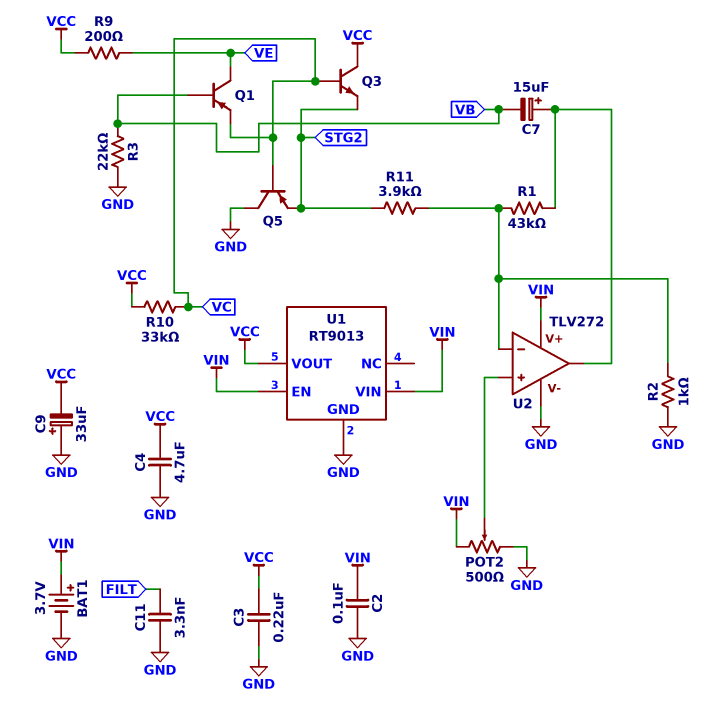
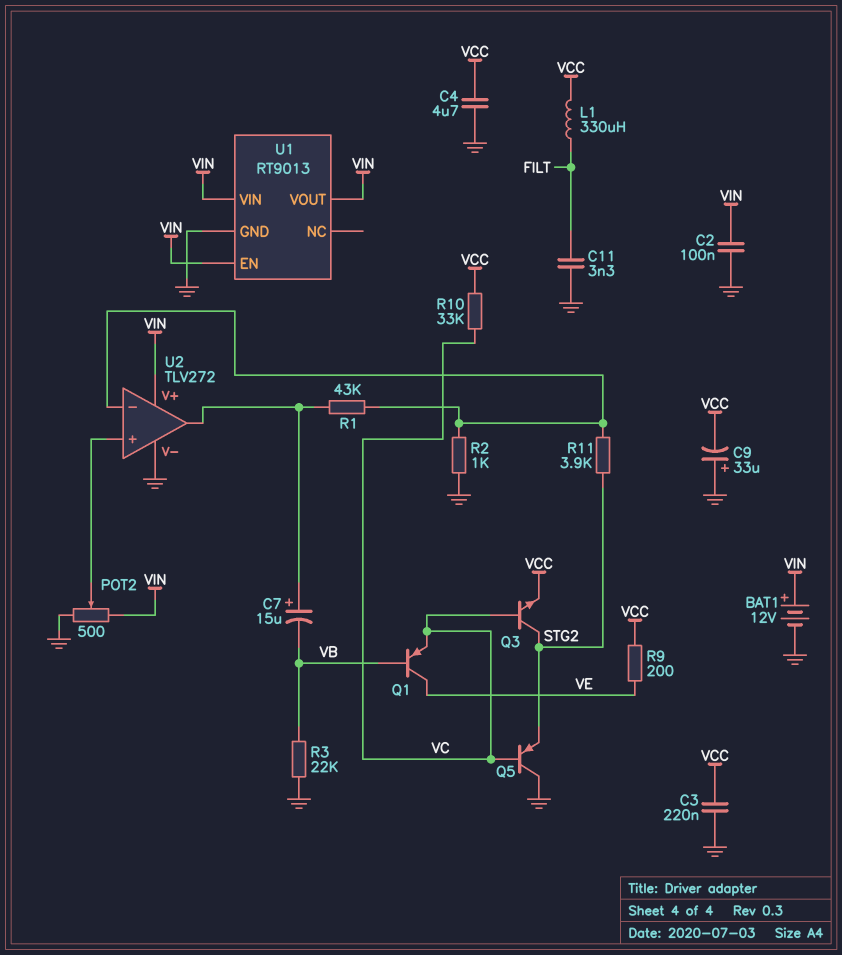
BAT1: 3.7V (plus VIN, minus GND) -> 12V (plus VIN, minus GND)
L1: none -> 330uH (FILT, VCC)
Q3: NPN (B VC, C VCC, E STG2) -> NPN (B VC, C STG2, E VCC)
U1 pin VOUT: VCC -> VIN

